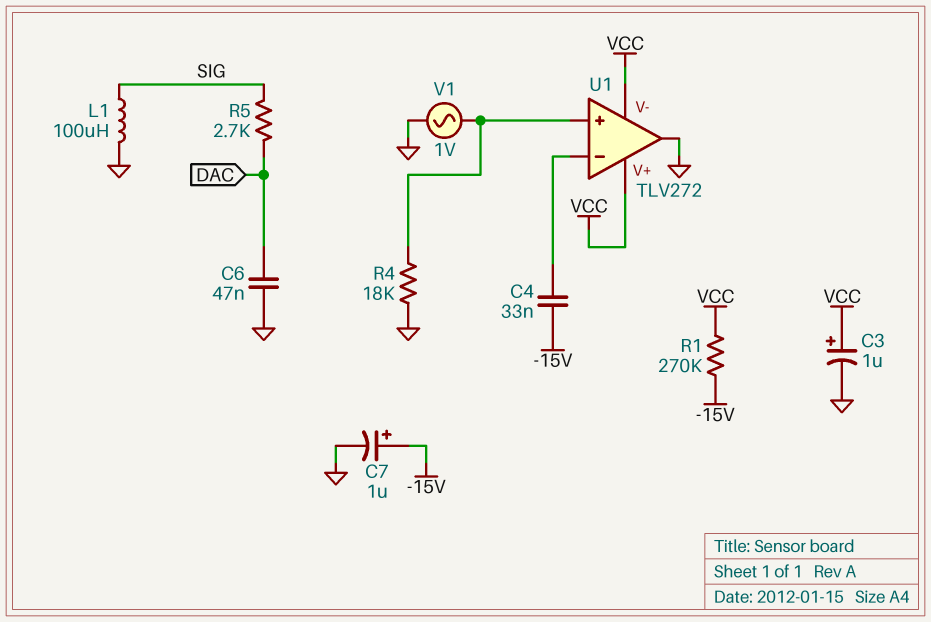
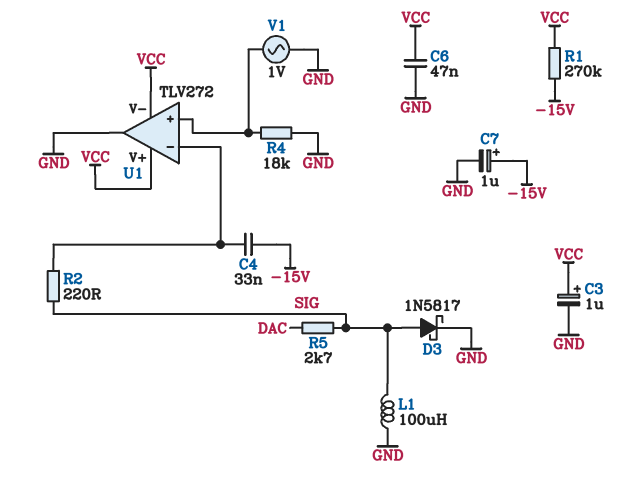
C6: 47nF (DAC, GND) -> 47nF (GND, VCC)
D3: none -> schottky 1N5817 (A SIG, K GND)
R2: none -> 220 (SIG, U1/in-)

